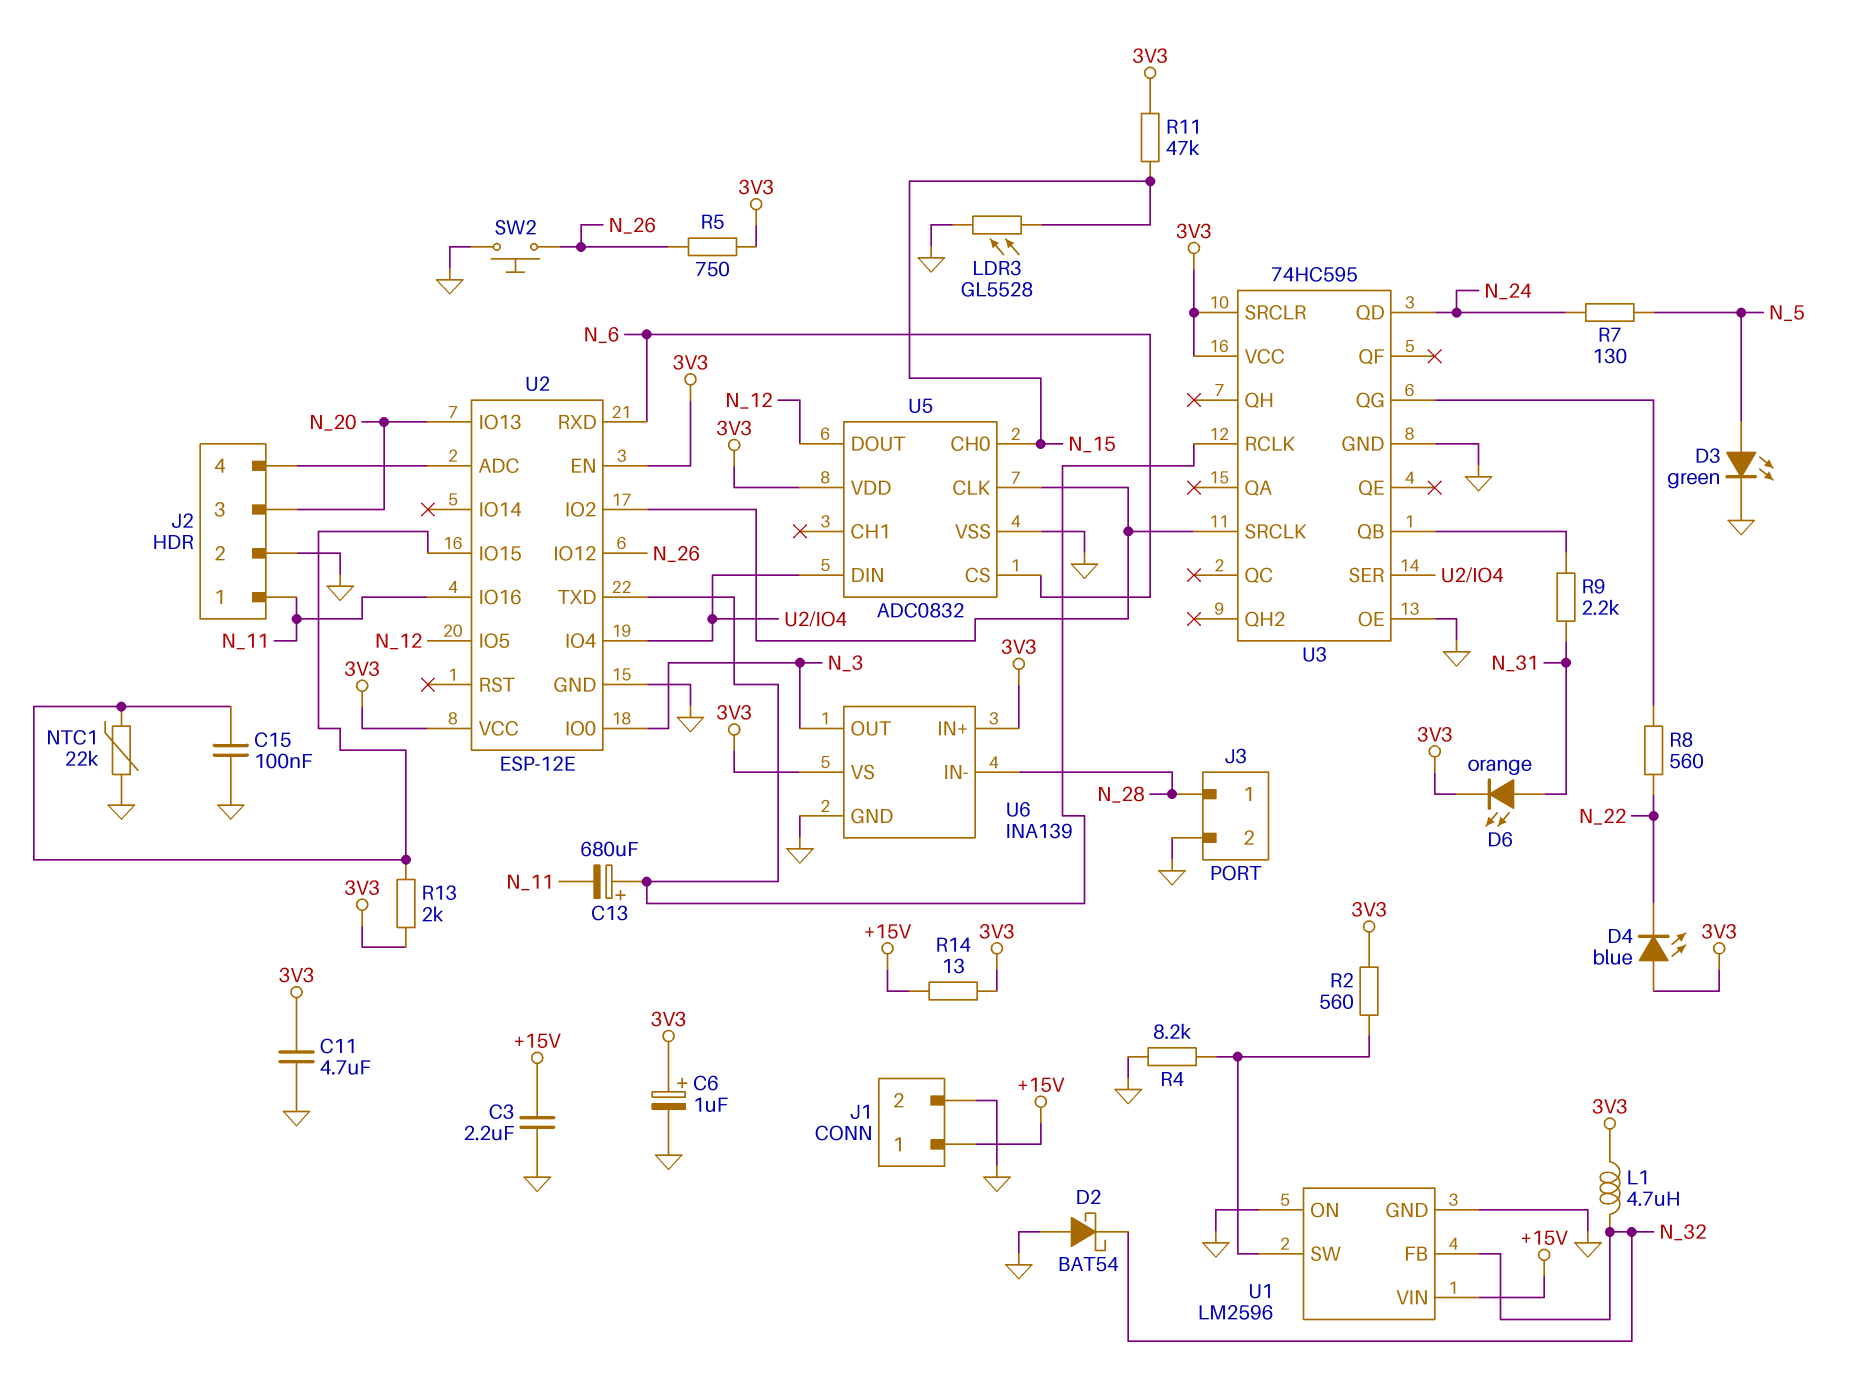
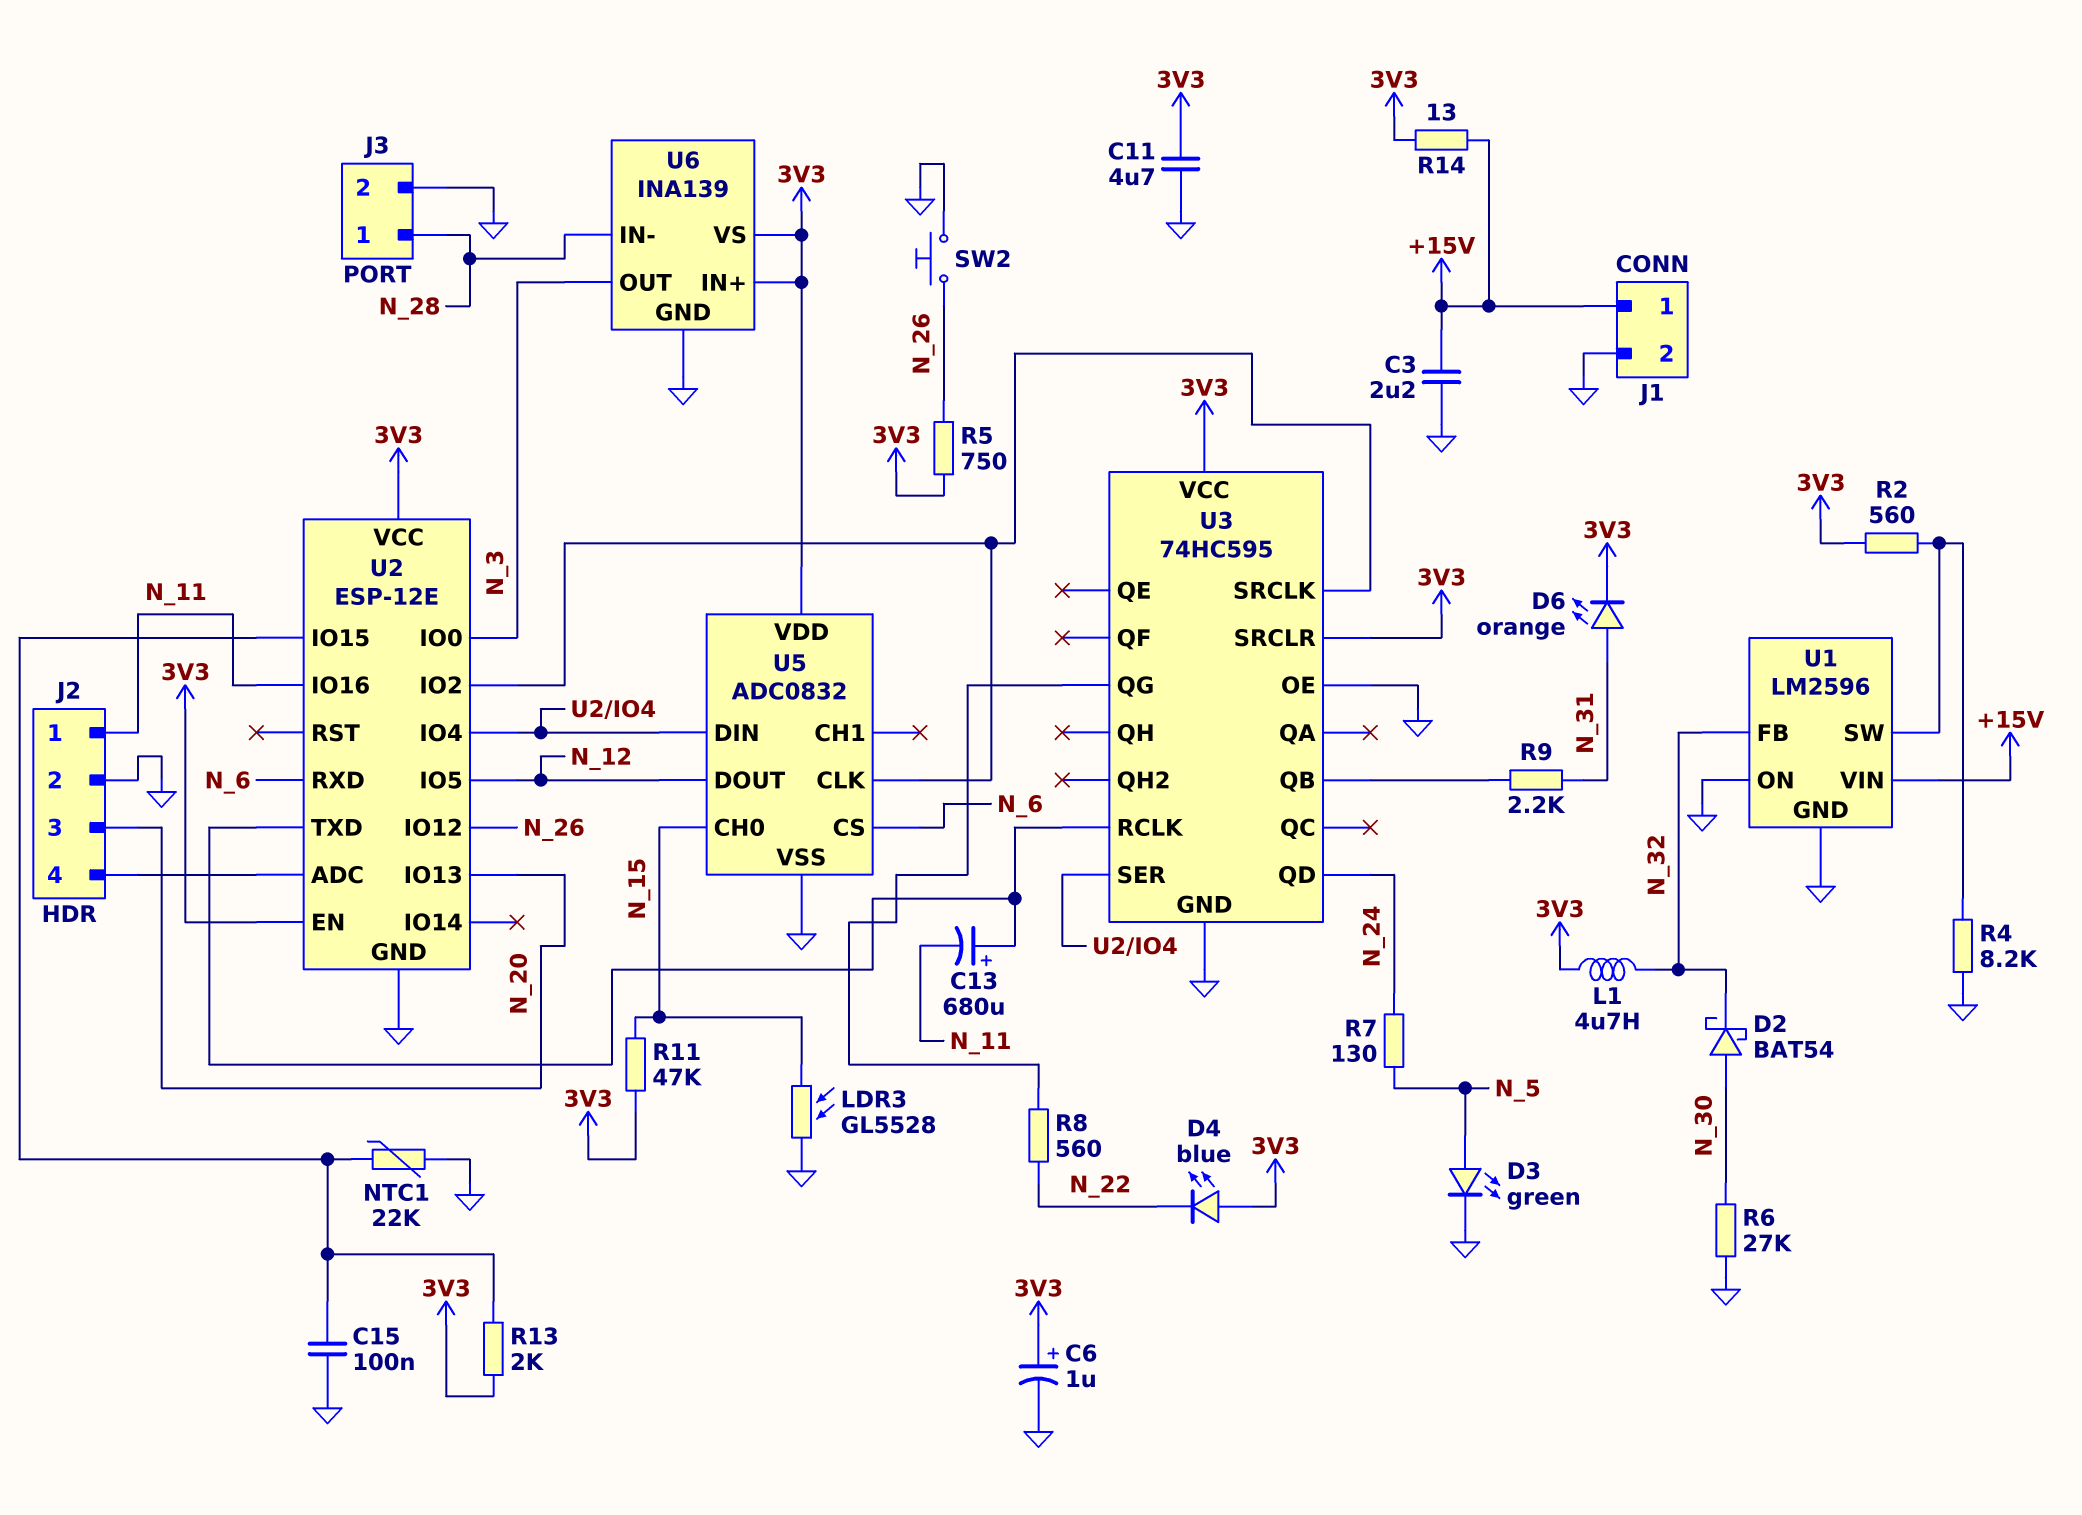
D2: schottky BAT54 (A GND, K N_32) -> schottky BAT54 (A N_30, K N_32)
R6: none -> 27k (GND, N_30)

